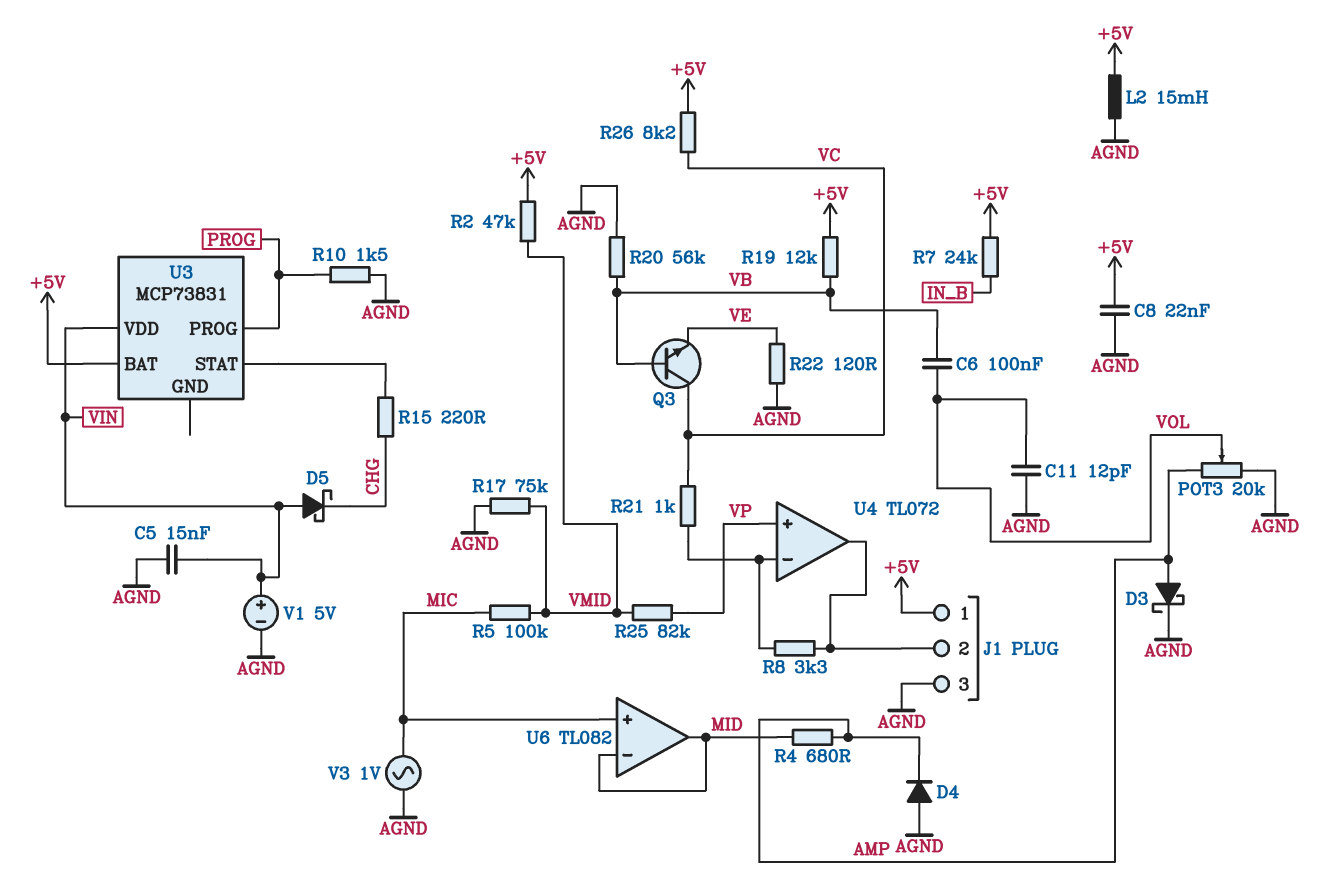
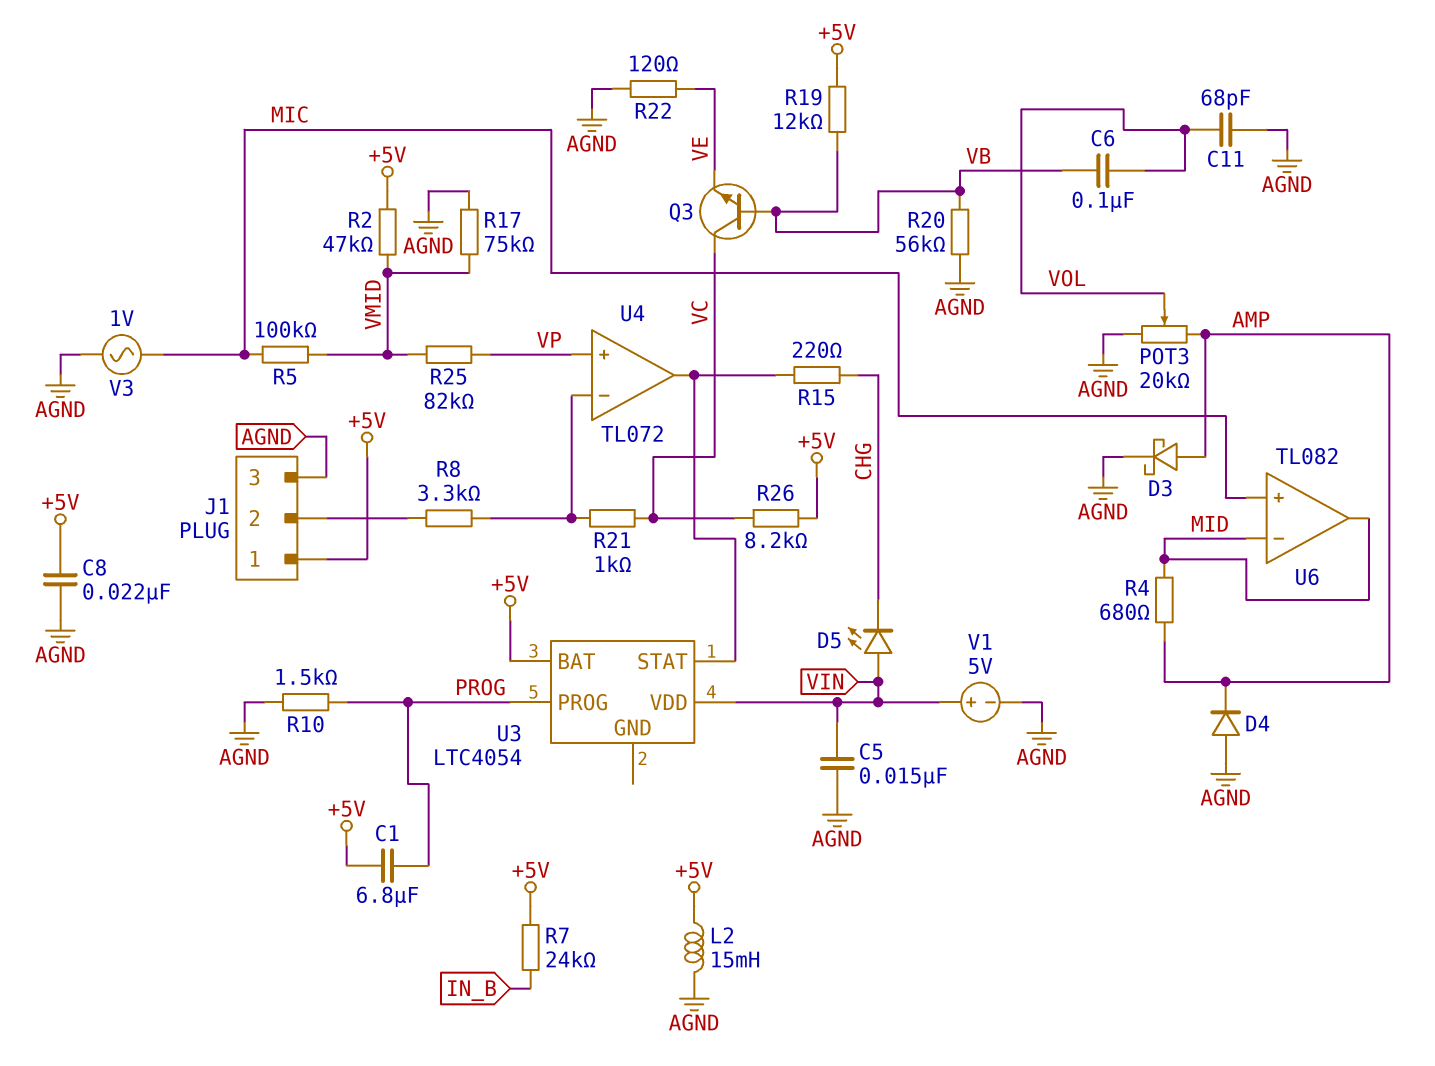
C1: none -> 6.8uF (+5V, PROG)
C11: 12pF (AGND, VOL) -> 68pF (AGND, VOL)
D5: schottky (A VIN, K CHG) -> LED (A VIN, K CHG)
U3: MCP73831 -> LTC4054
U4 pin out: J1/2 -> U3/STAT

